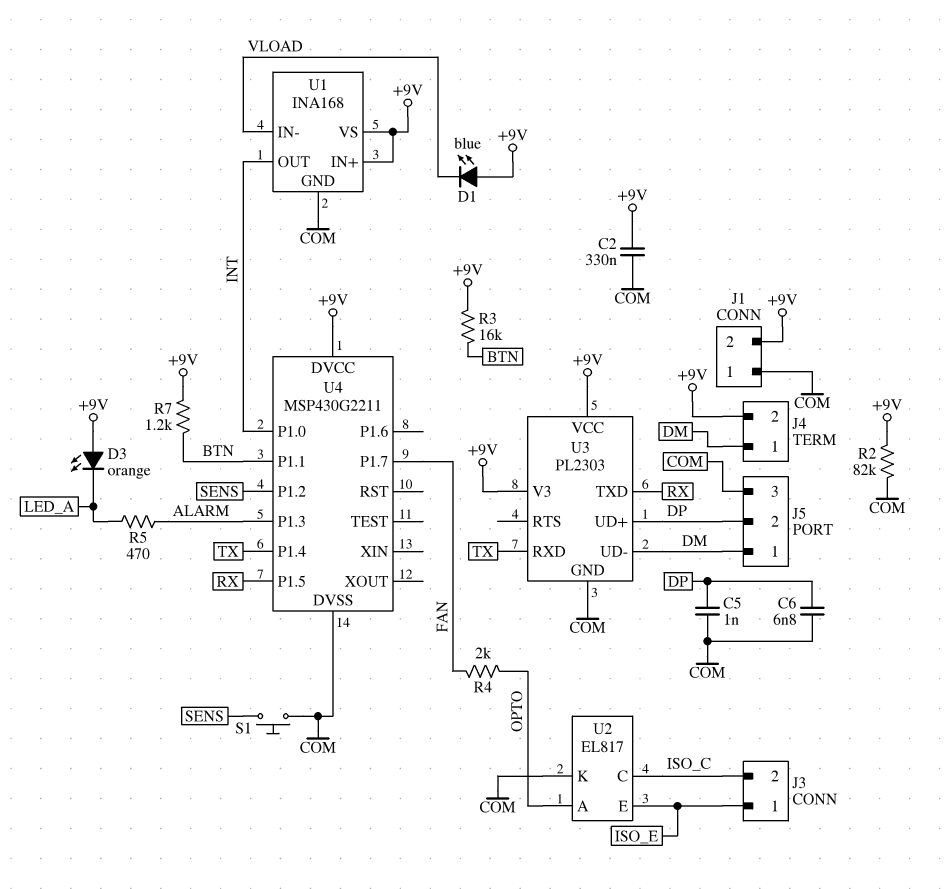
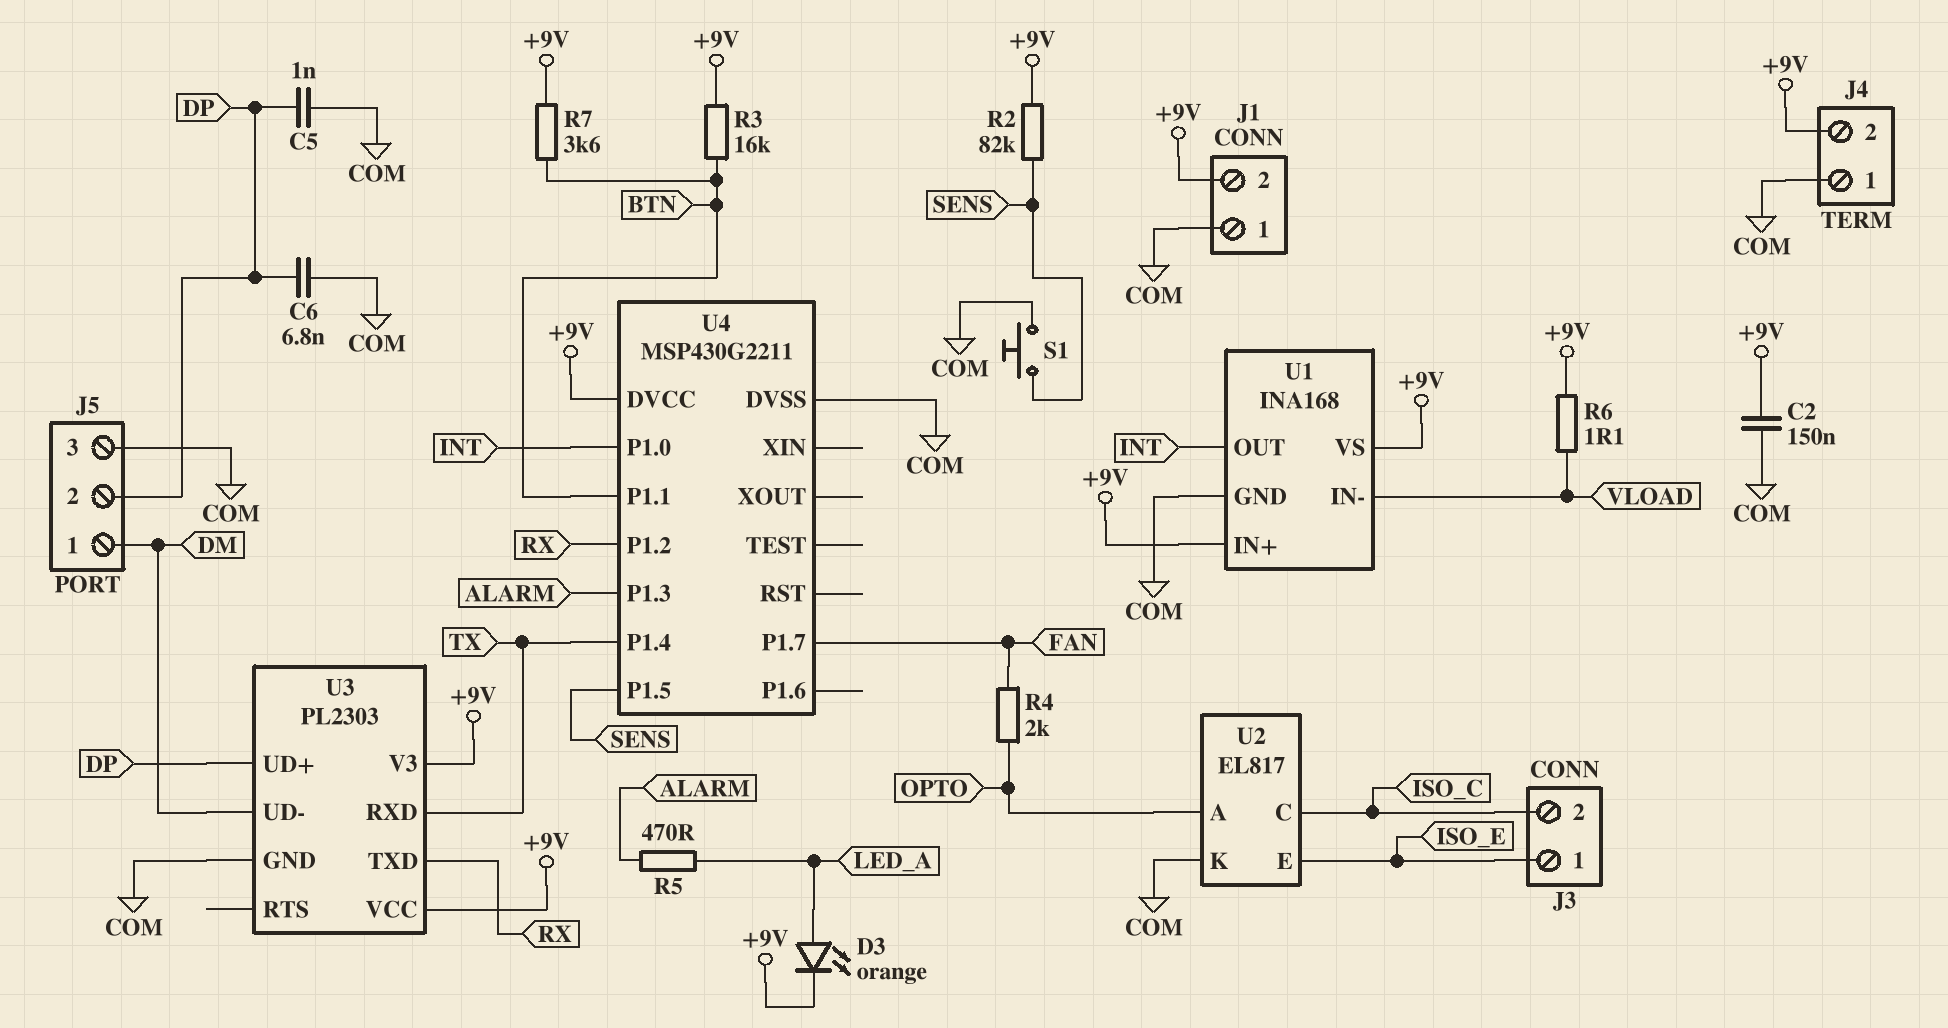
C2: 330nF (+9V, COM) -> 150nF (+9V, COM)
D1: LED blue (A +9V, K VLOAD) -> none
D3: LED orange (A +9V, K LED_A) -> LED orange (A LED_A, K +9V)
J4 pin 1: DM -> COM
R2: 82k (+9V, COM) -> 82k (+9V, SENS)
R6: none -> 1.1 (+9V, VLOAD)
R7: 1.2k (+9V, BTN) -> 3.6k (+9V, BTN)
U4 pin P1.2: SENS -> RX
U4 pin P1.5: RX -> SENS

